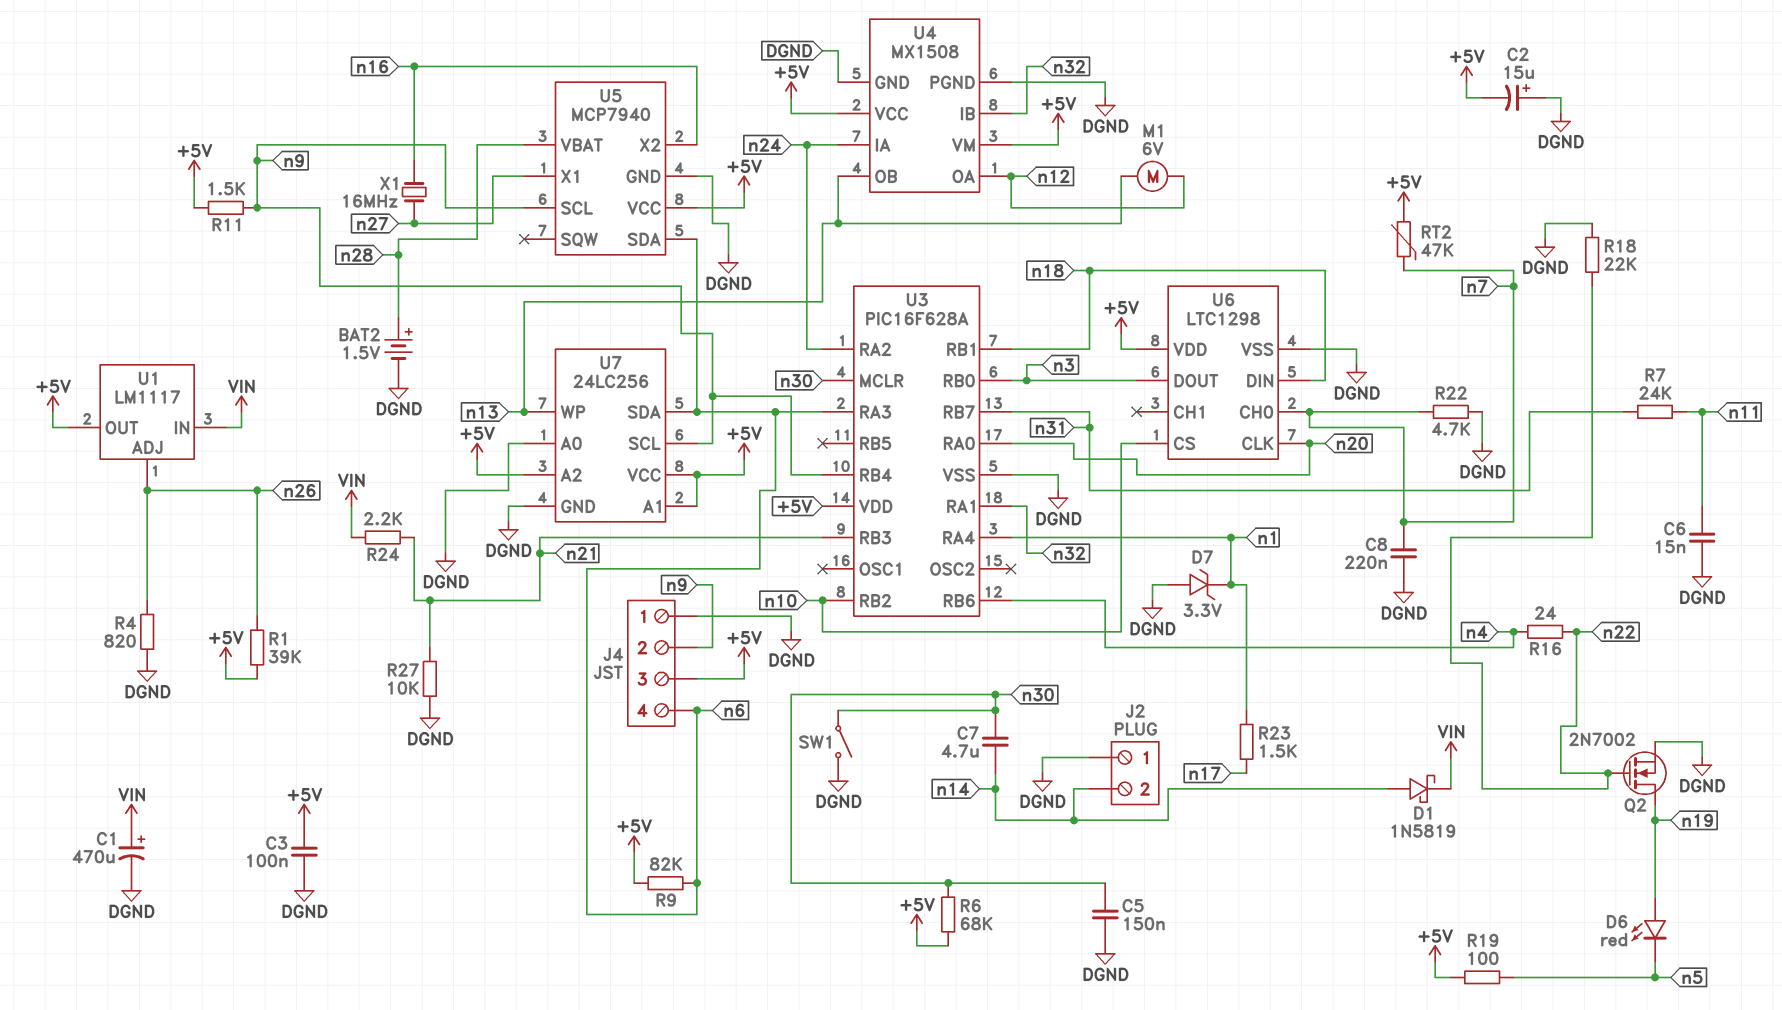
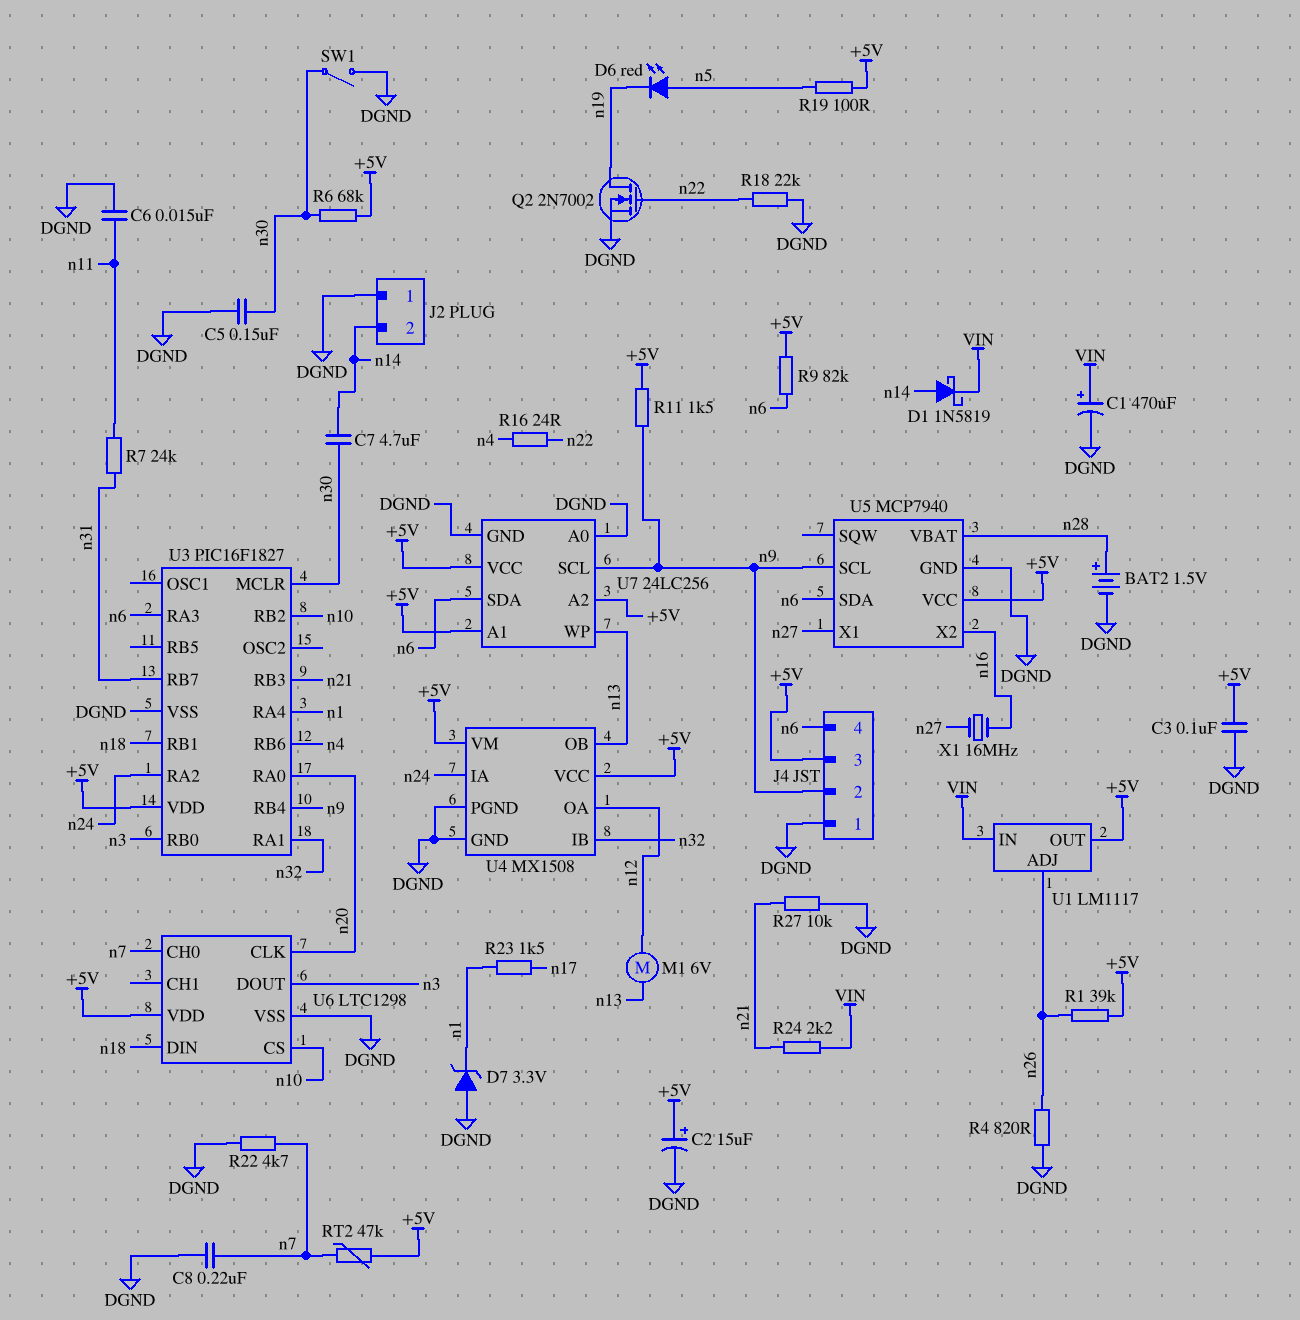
C2: 15uF (plus DGND, minus +5V) -> 15uF (plus +5V, minus DGND)
D6: LED red (A n19, K n5) -> LED red (A n5, K n19)
U3: PIC16F628A -> PIC16F1827

